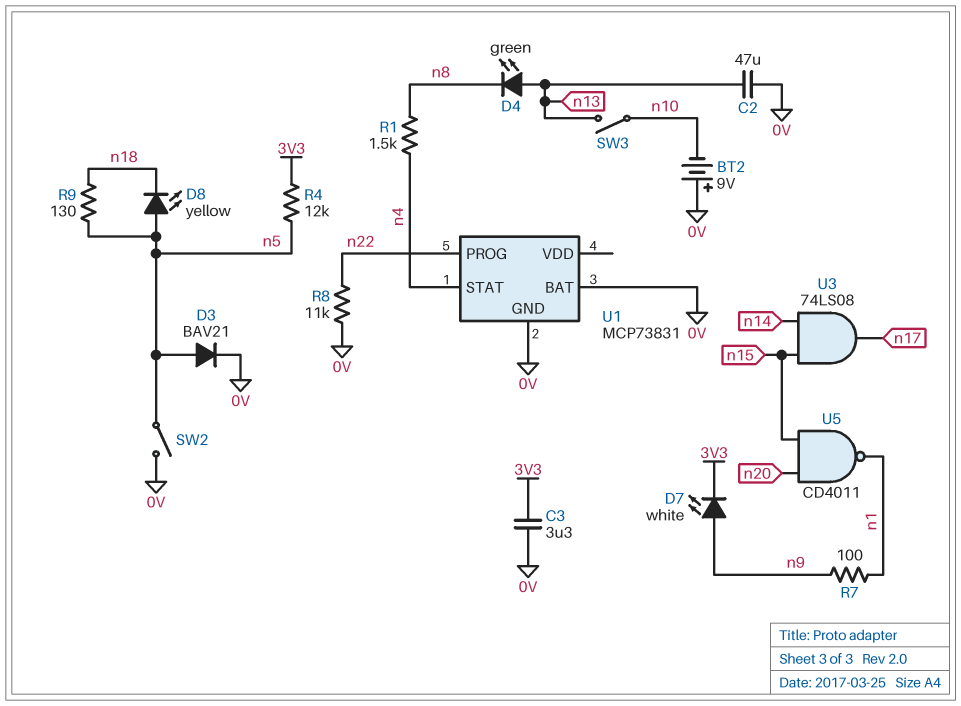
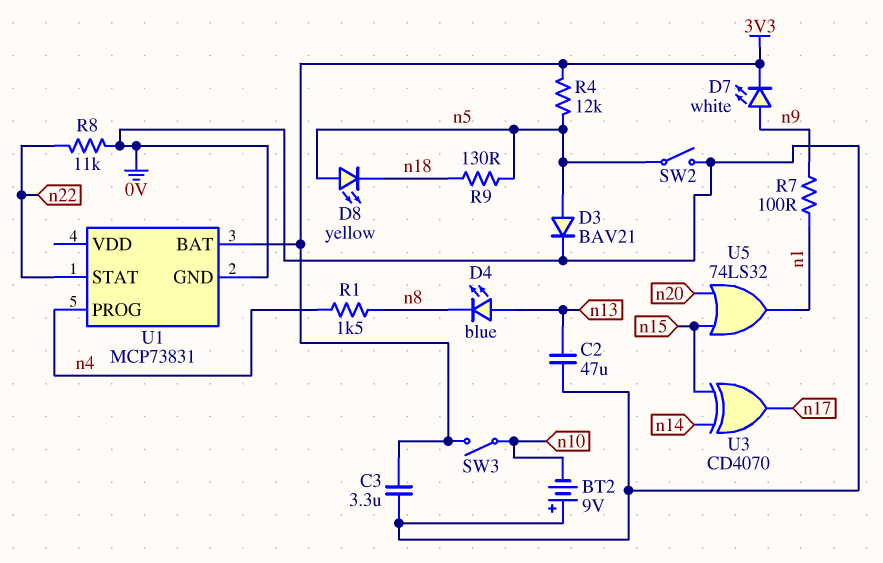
D4: LED green (A n13, K n8) -> LED blue (A n13, K n8)
SW3: switch (n10, n13) -> switch (3V3, n10)
U1 pin BAT: 0V -> 3V3
U1 pin PROG: n22 -> n4
U1 pin STAT: n4 -> n22
U3: AND 74LS08 (in n14, in n15, out n17) -> XOR CD4070 (in n14, in n15, out n17)
U5: NAND CD4011 (in n15, in n20, out n1) -> OR 74LS32 (in n15, in n20, out n1)

